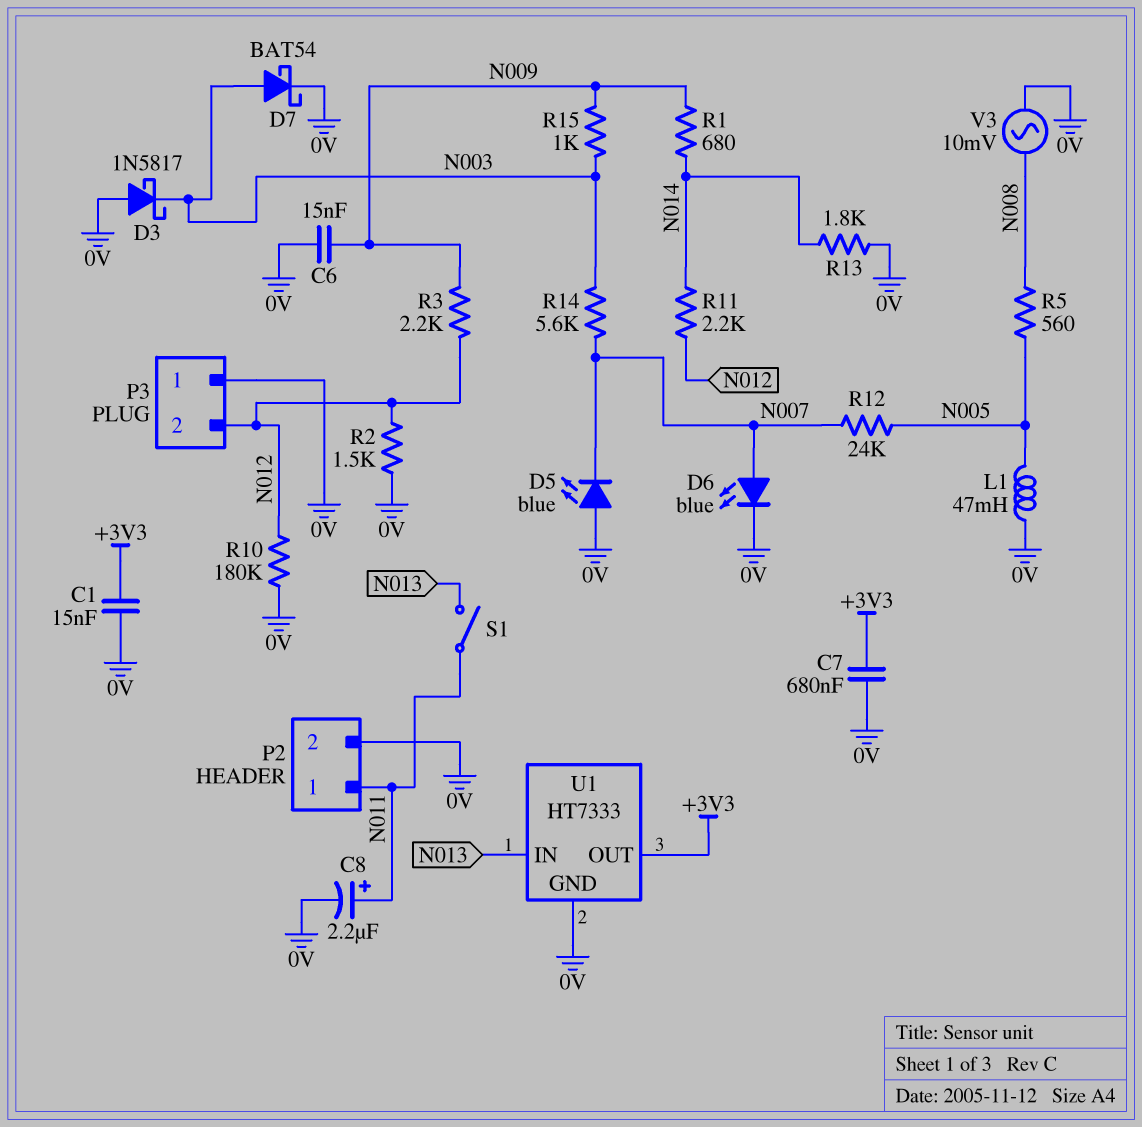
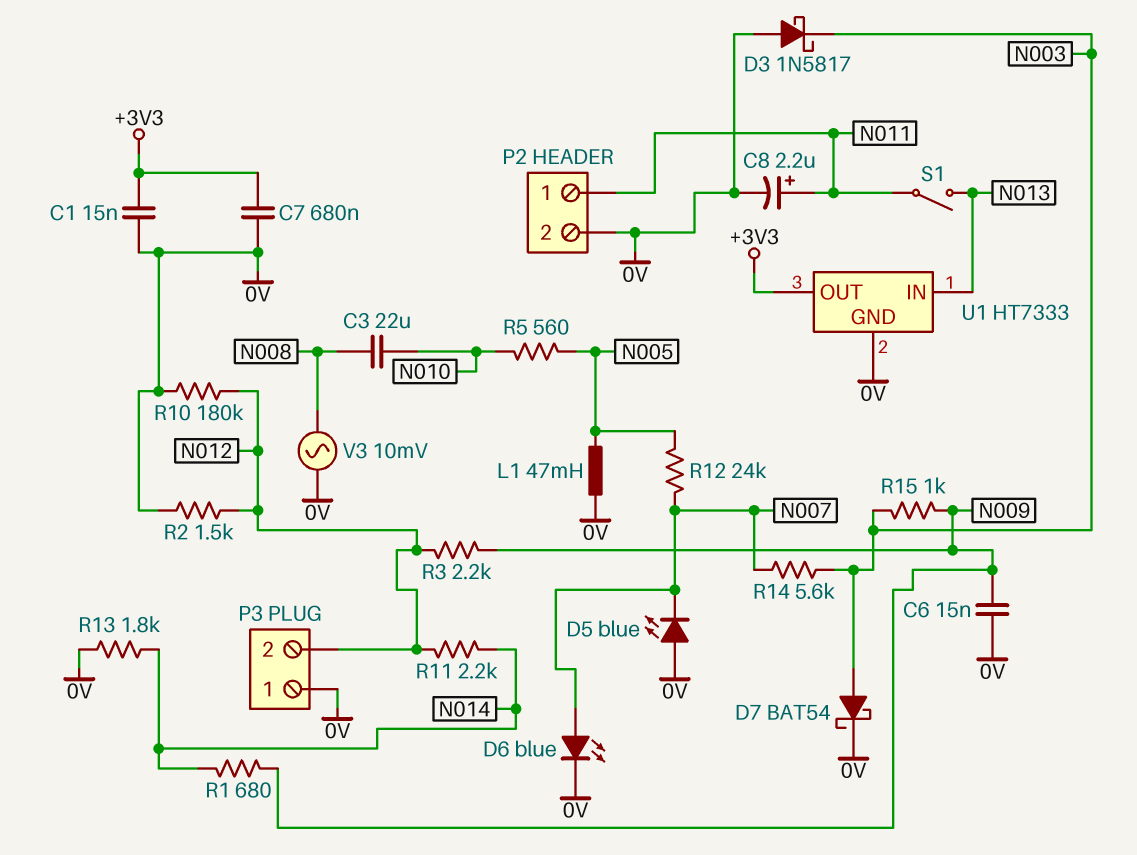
C3: none -> 22uF (N008, N010)
R5: 560 (N005, N008) -> 560 (N005, N010)

